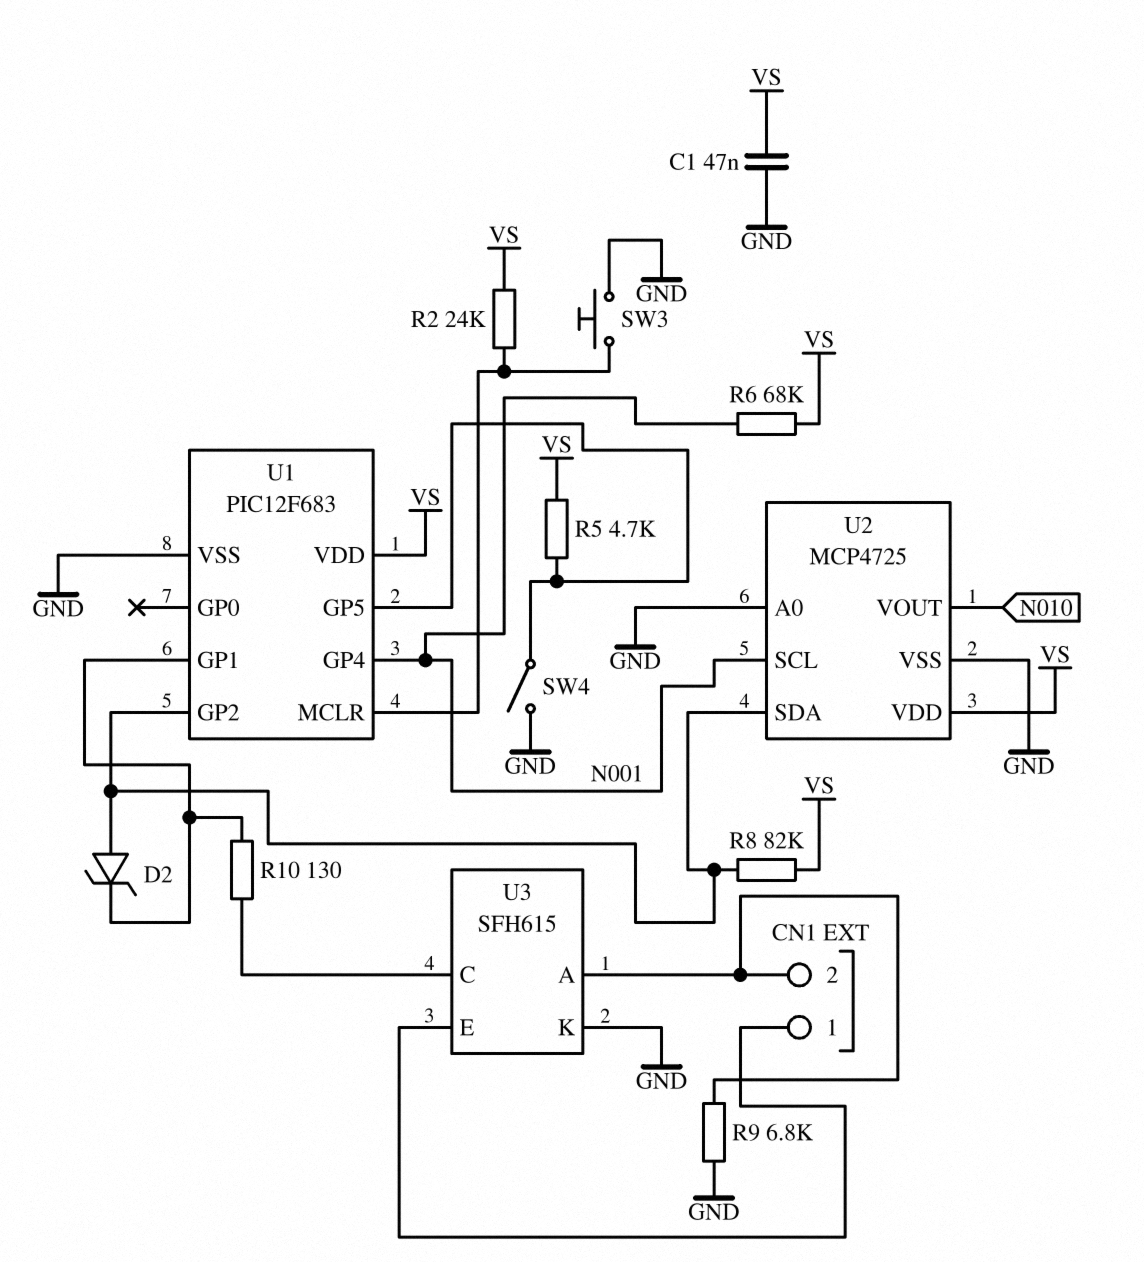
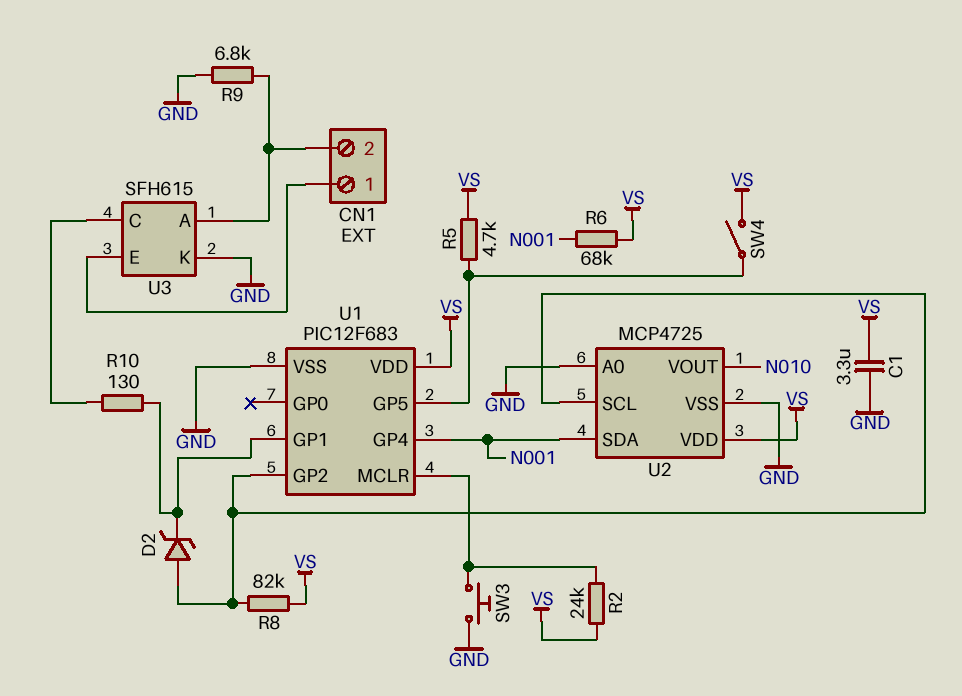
C1: 47nF (GND, VS) -> 3.3uF (GND, VS)
SW4: switch (GND, U1/GP5) -> switch (U1/GP5, VS)
U2 pin SCL: N001 -> U1/GP2
U2 pin SDA: U1/GP2 -> N001

